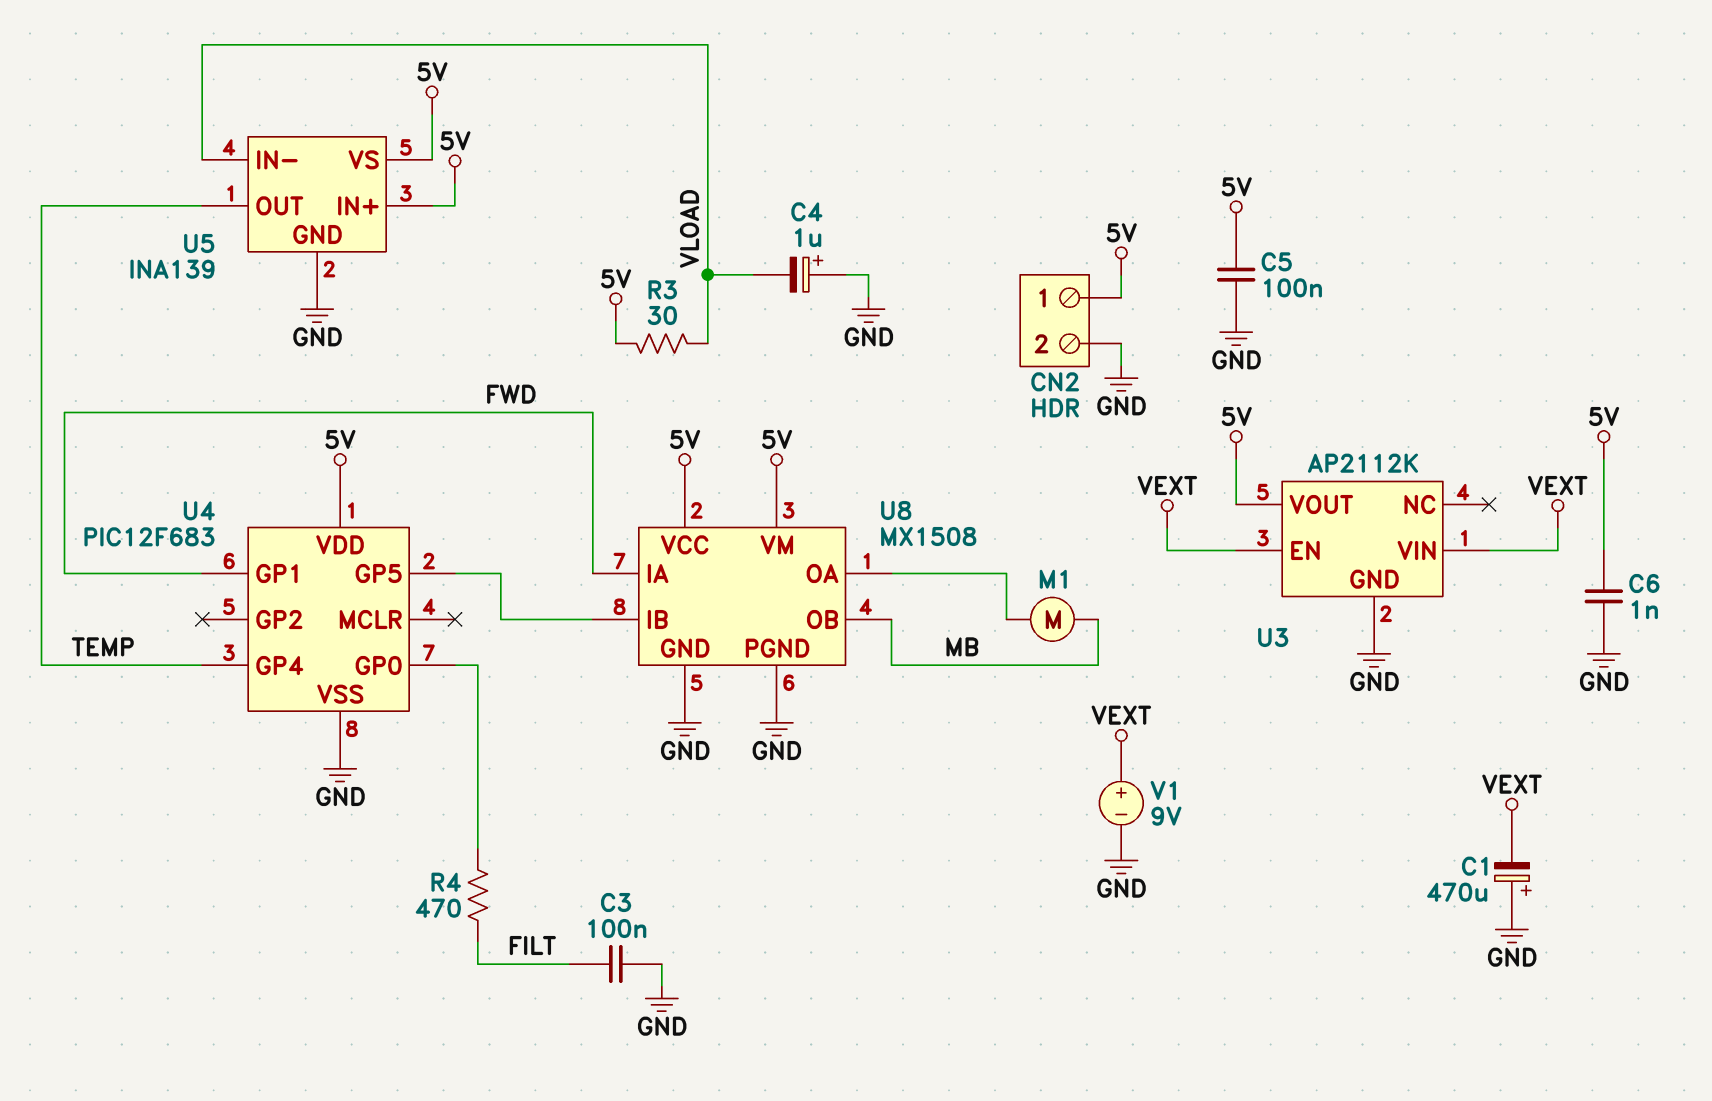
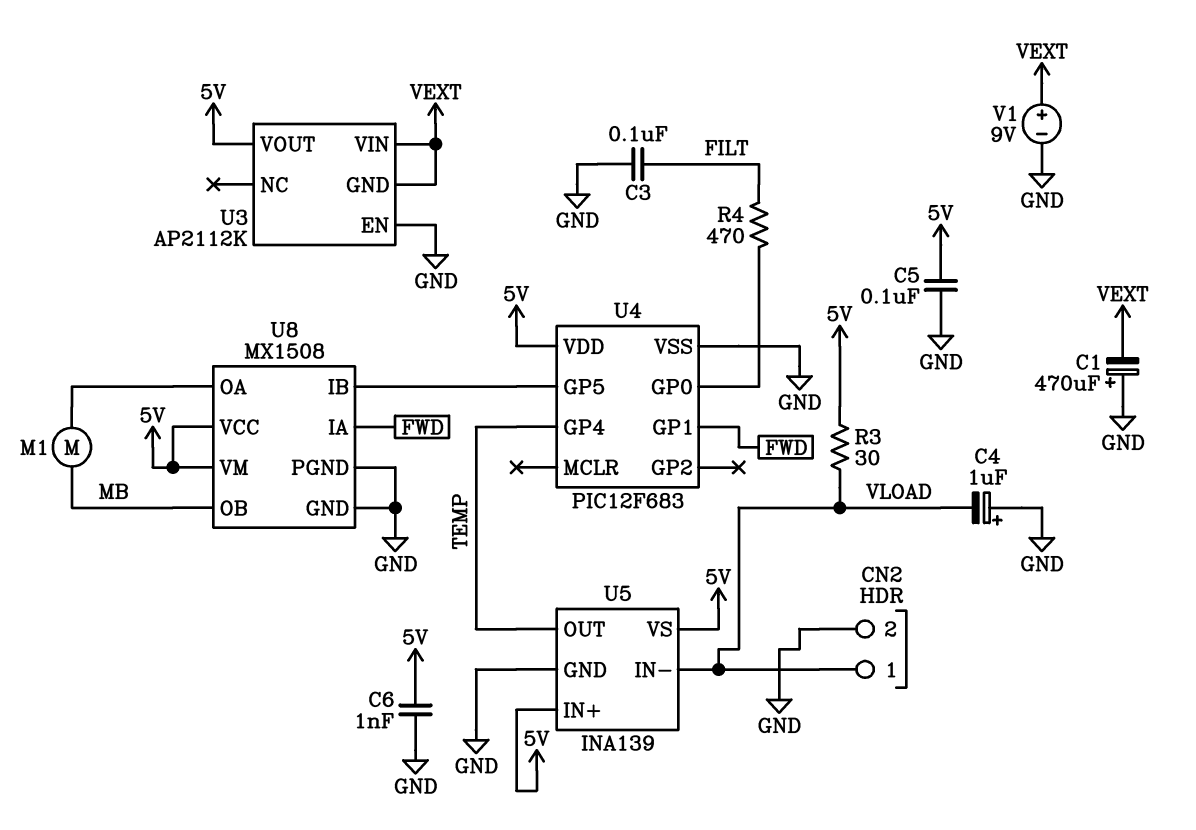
CN2 pin 1: 5V -> VLOAD
U3 pin EN: VEXT -> GND
U3 pin GND: GND -> VEXT

